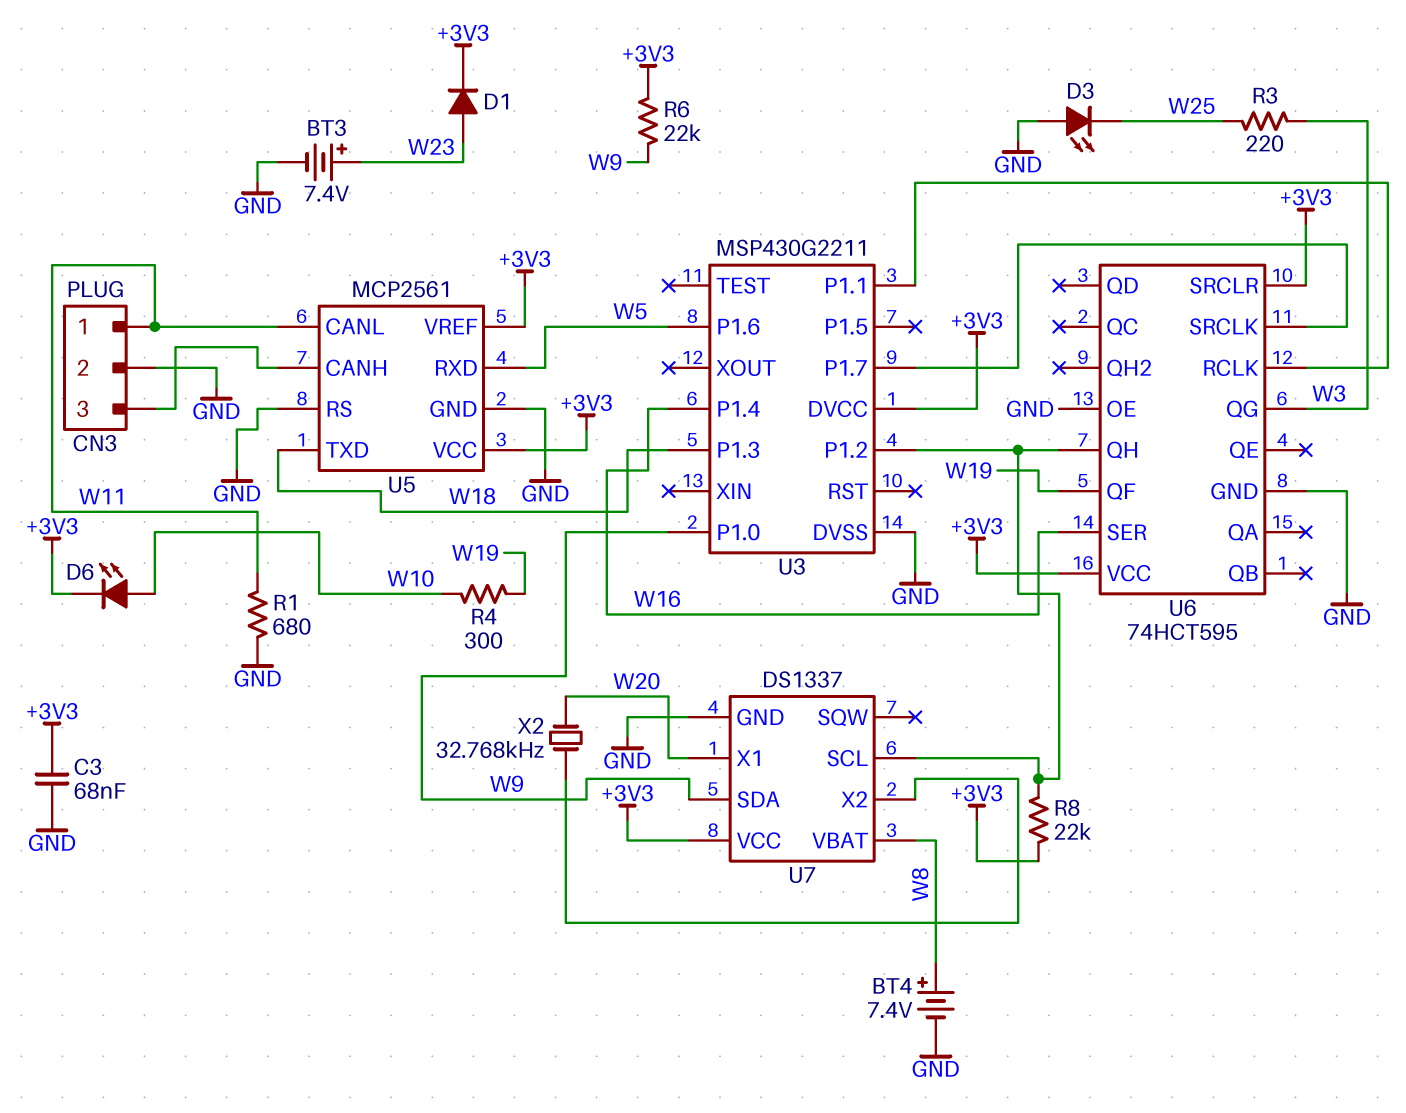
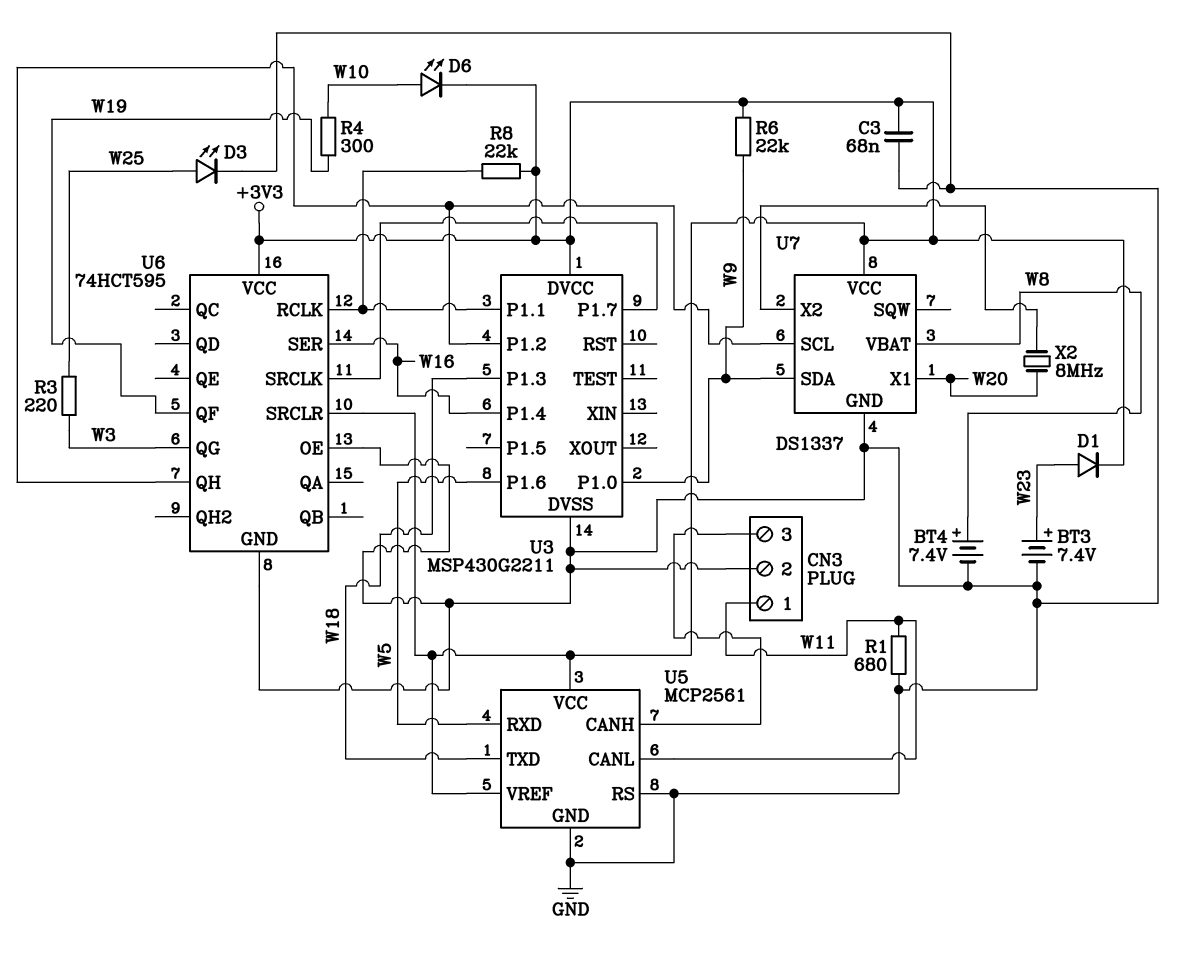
D3: LED (A GND, K W25) -> LED (A W25, K GND)
R8: 22k (+3V3, U3/P1.2) -> 22k (+3V3, U3/P1.1)
X2: 32.768kHz (U7/X2, W20) -> 8MHz (U7/X2, W20)

